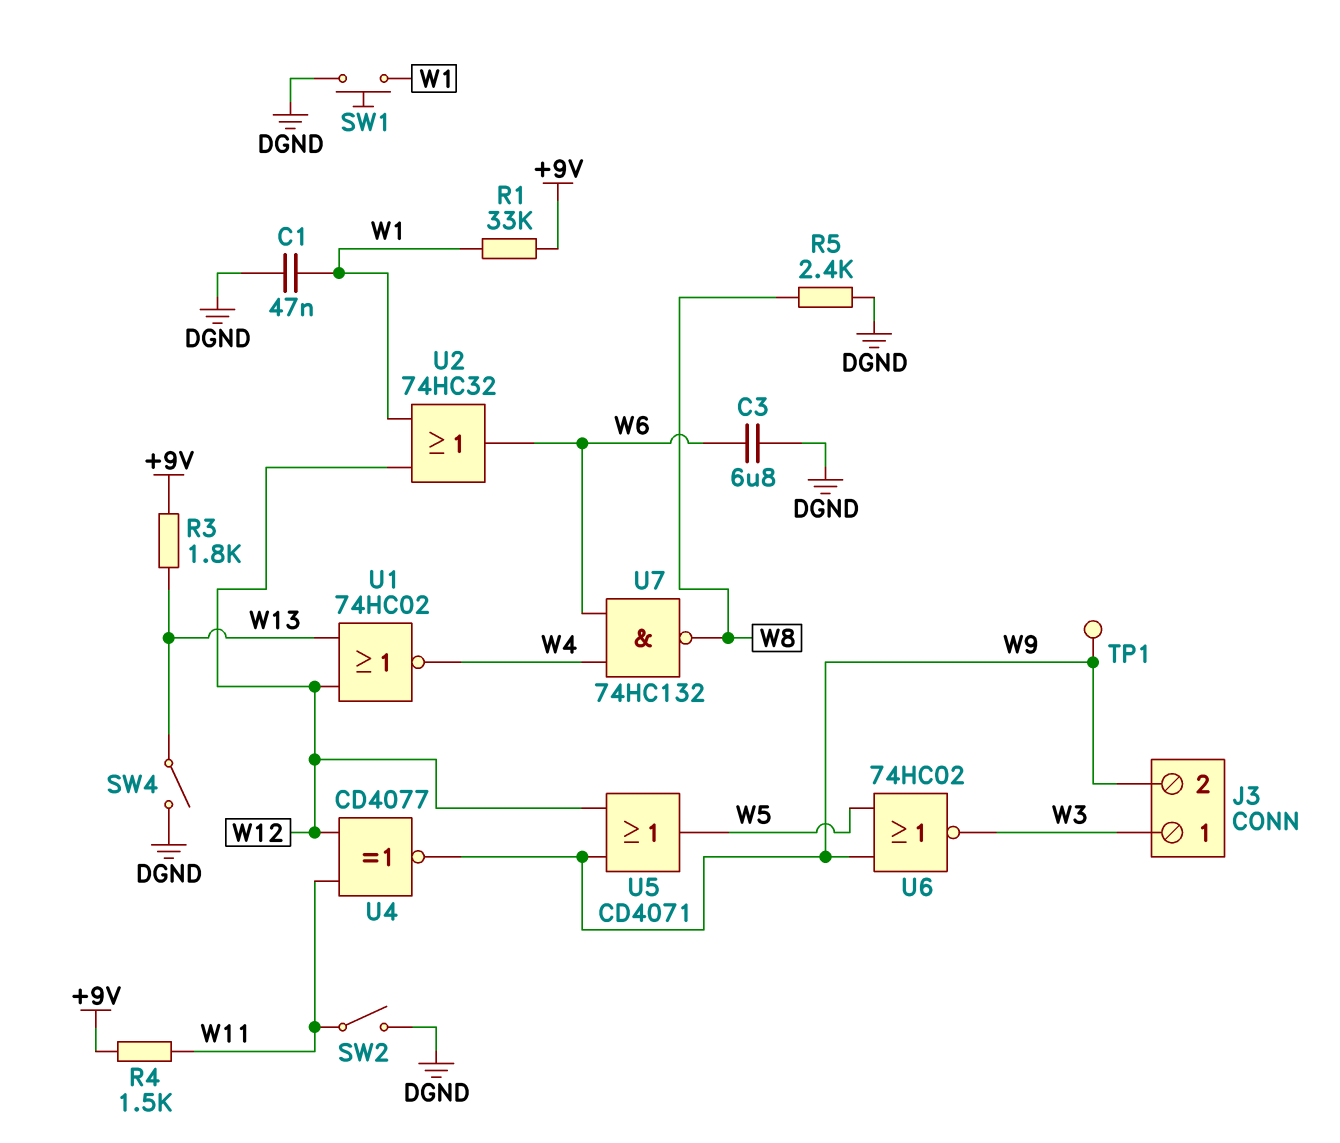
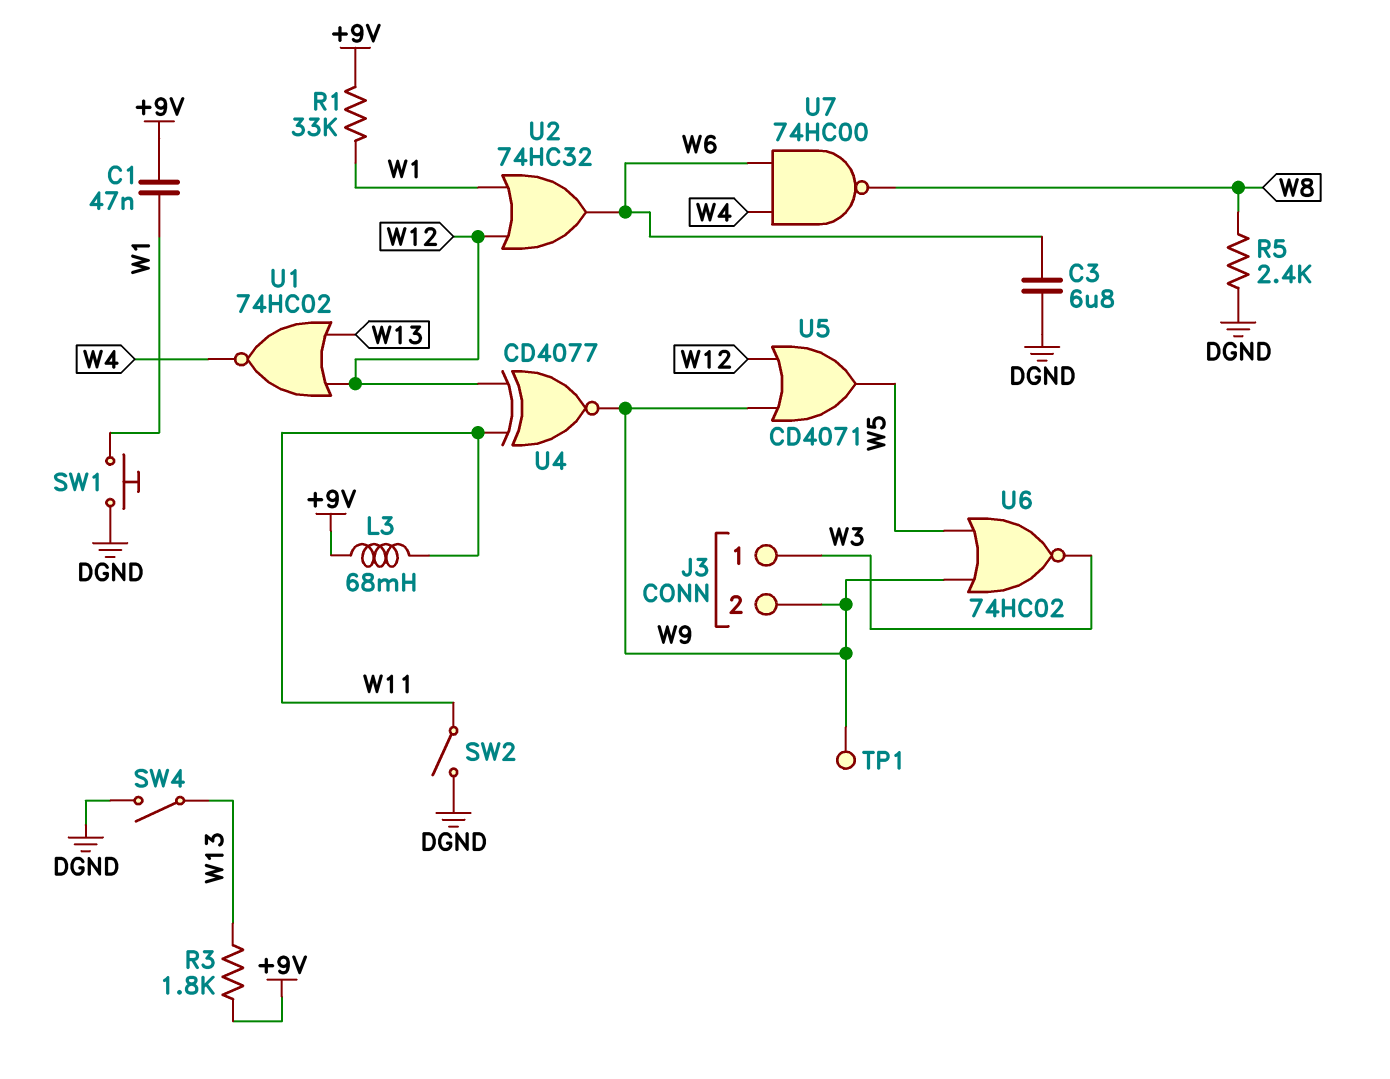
C1: 47nF (DGND, W1) -> 47nF (+9V, W1)
L3: none -> 68mH (+9V, W11)
R4: 1.5k (+9V, W11) -> none
U7: NAND 74HC132 (in W4, in W6, out W8) -> NAND 74HC00 (in W4, in W6, out W8)

